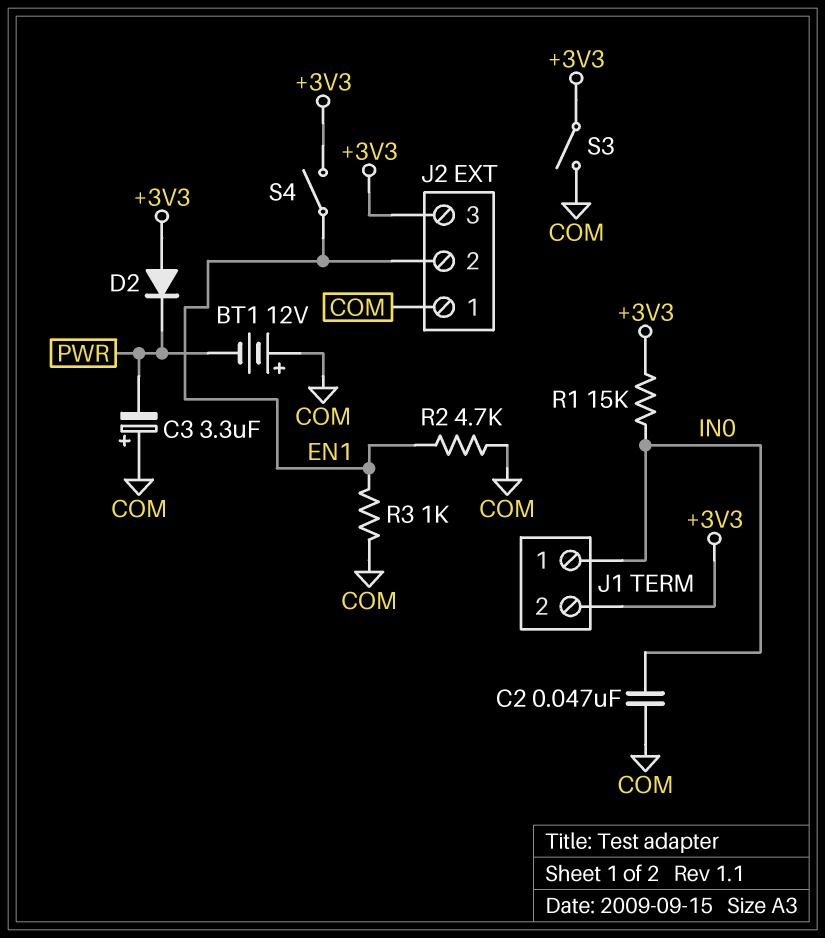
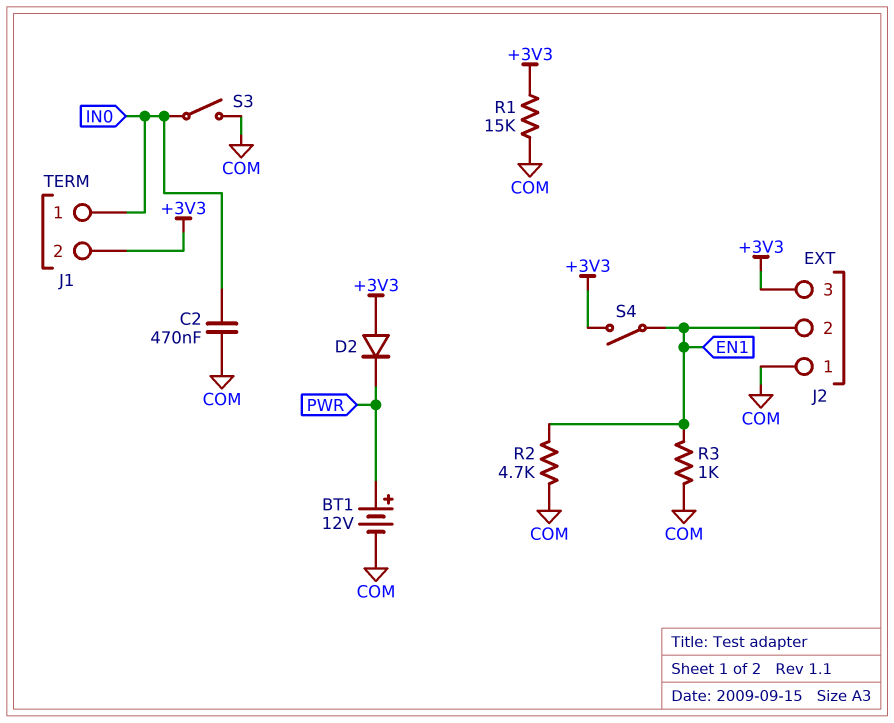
BT1: 12V (plus COM, minus PWR) -> 12V (plus PWR, minus COM)
C2: 47nF (COM, IN0) -> 470nF (COM, IN0)
C3: 3.3uF (plus COM, minus PWR) -> none
R1: 15k (+3V3, IN0) -> 15k (+3V3, COM)
S3: switch (+3V3, COM) -> switch (COM, IN0)

